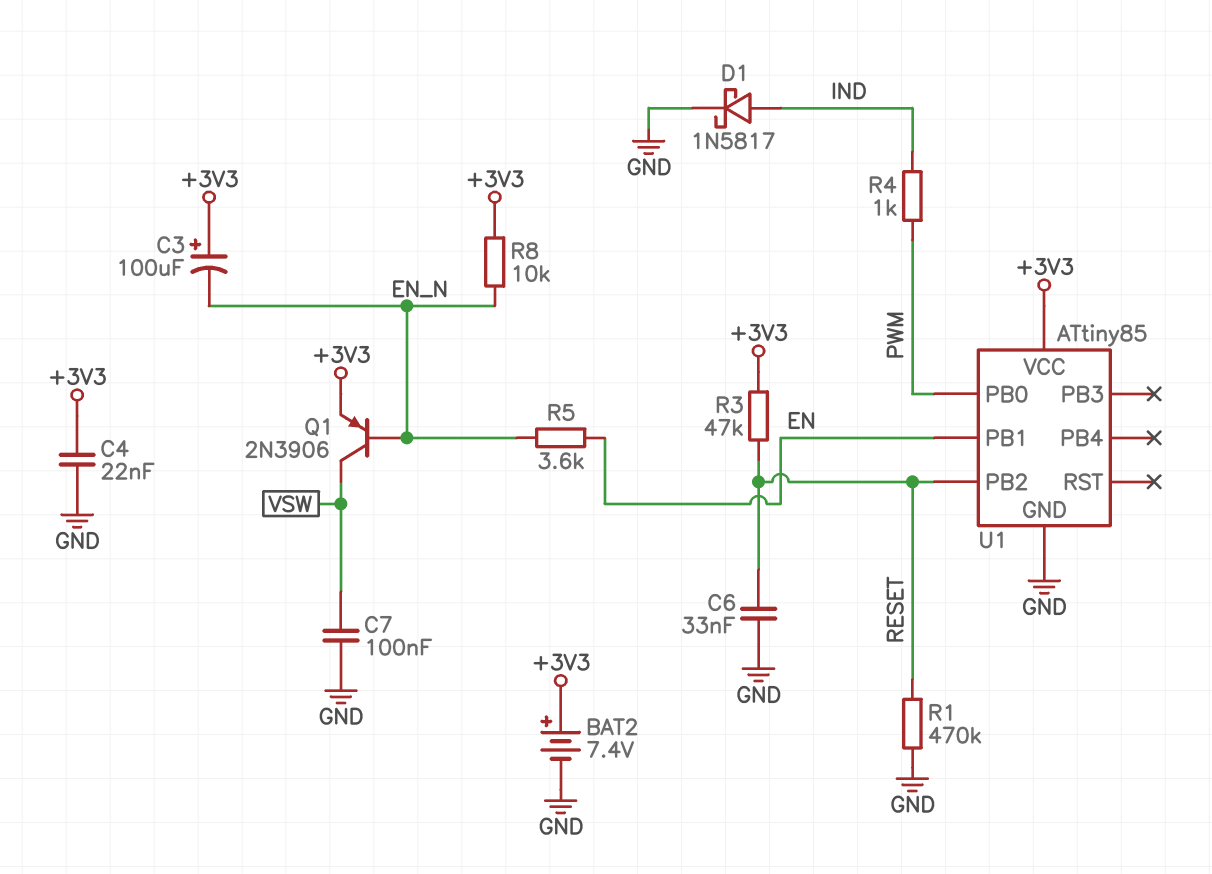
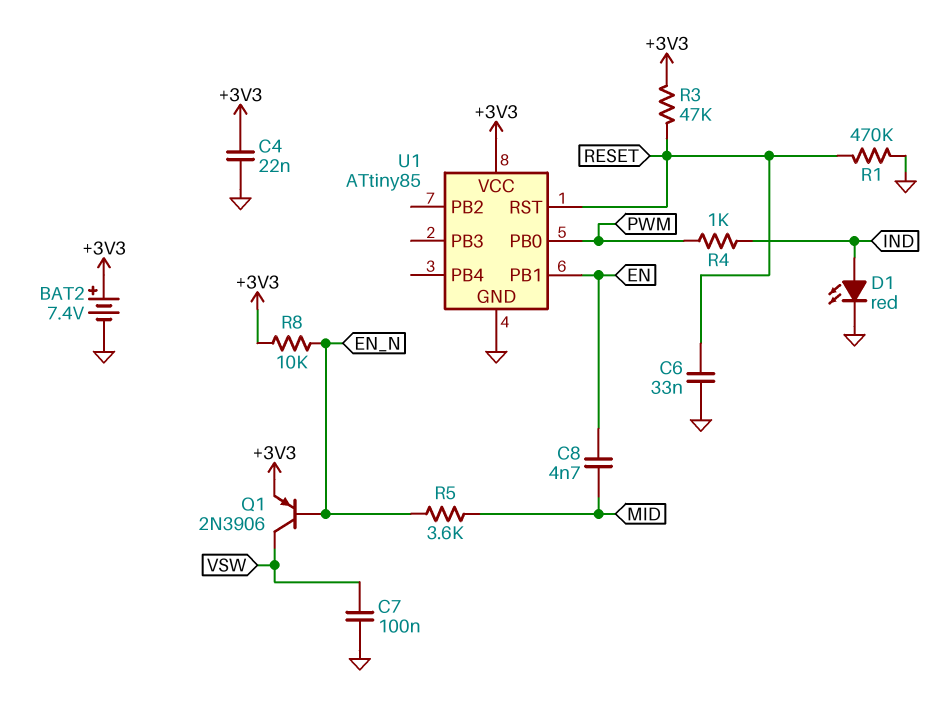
C3: 100uF (plus +3V3, minus EN_N) -> none
C8: none -> 4.7nF (EN, MID)
D1: schottky 1N5817 (A IND, K GND) -> LED red (A IND, K GND)
R5: 3.6k (EN, EN_N) -> 3.6k (EN_N, MID)
U1 pin PB2: RESET -> none
U1 pin RST: none -> RESET

